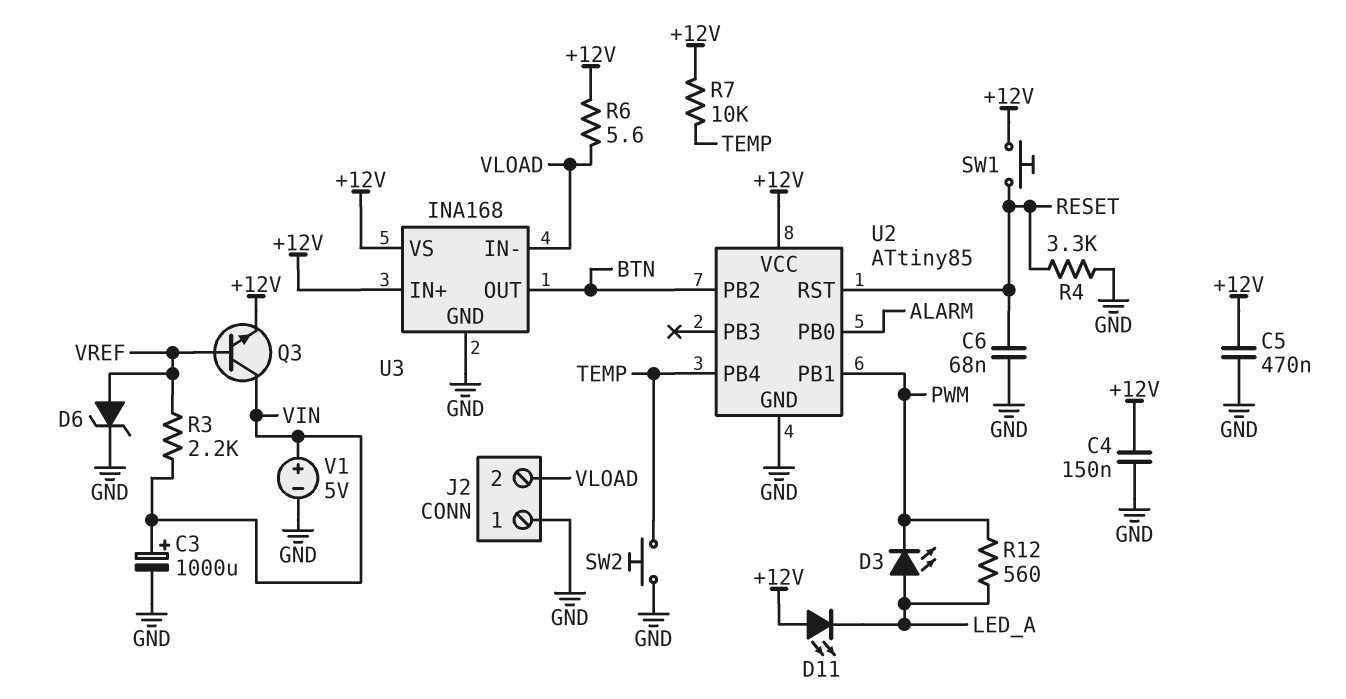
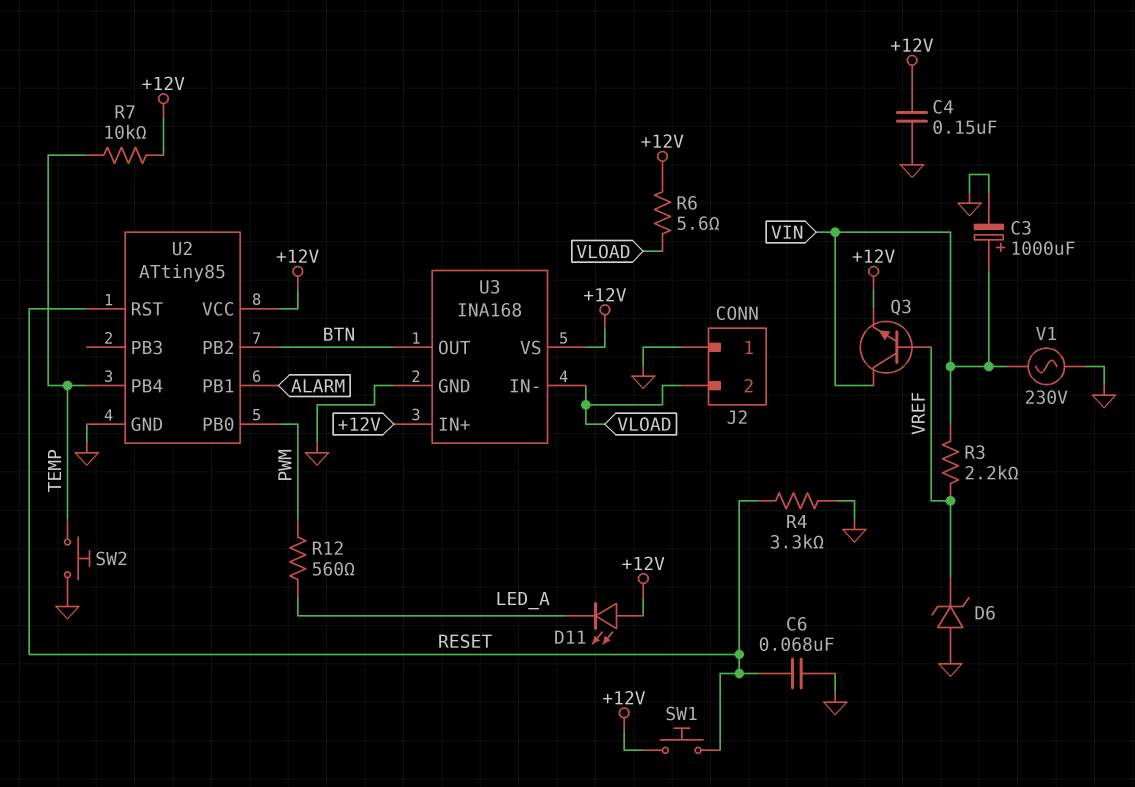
C5: 470nF (+12V, GND) -> none
D3: LED (A LED_A, K PWM) -> none
D6: zener (A VREF, K GND) -> zener (A GND, K VREF)
U2 pin PB0: ALARM -> PWM
U2 pin PB1: PWM -> ALARM
V1: 5V (plus VIN, minus GND) -> AC 230V (GND, VIN)

